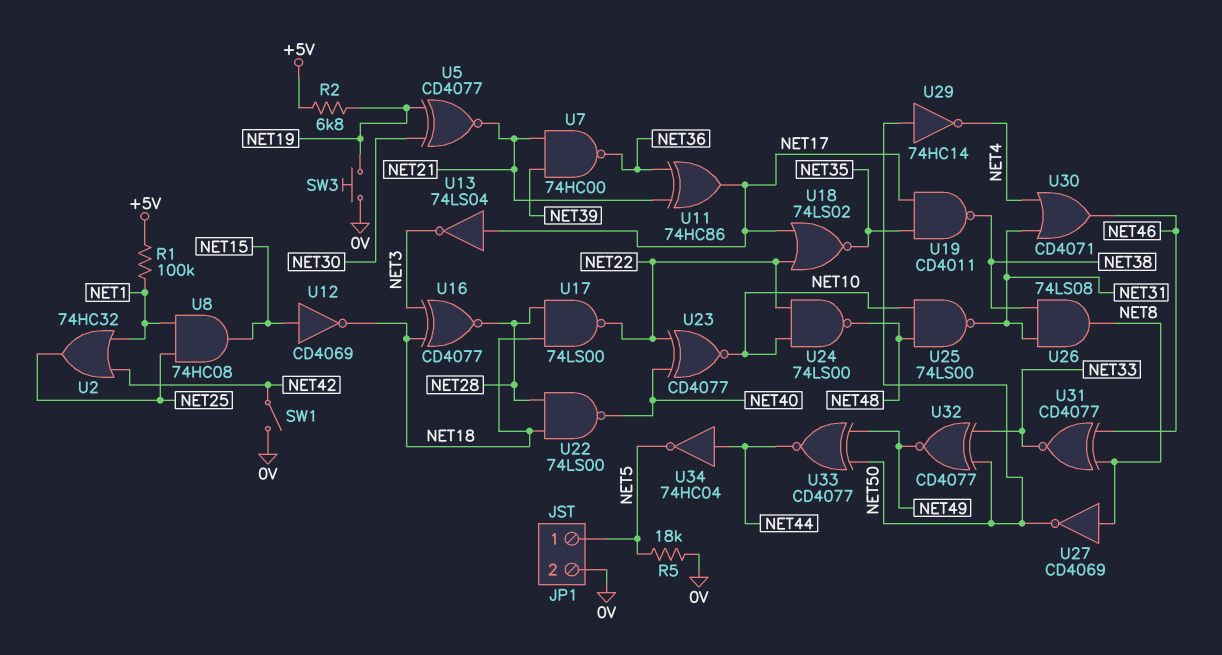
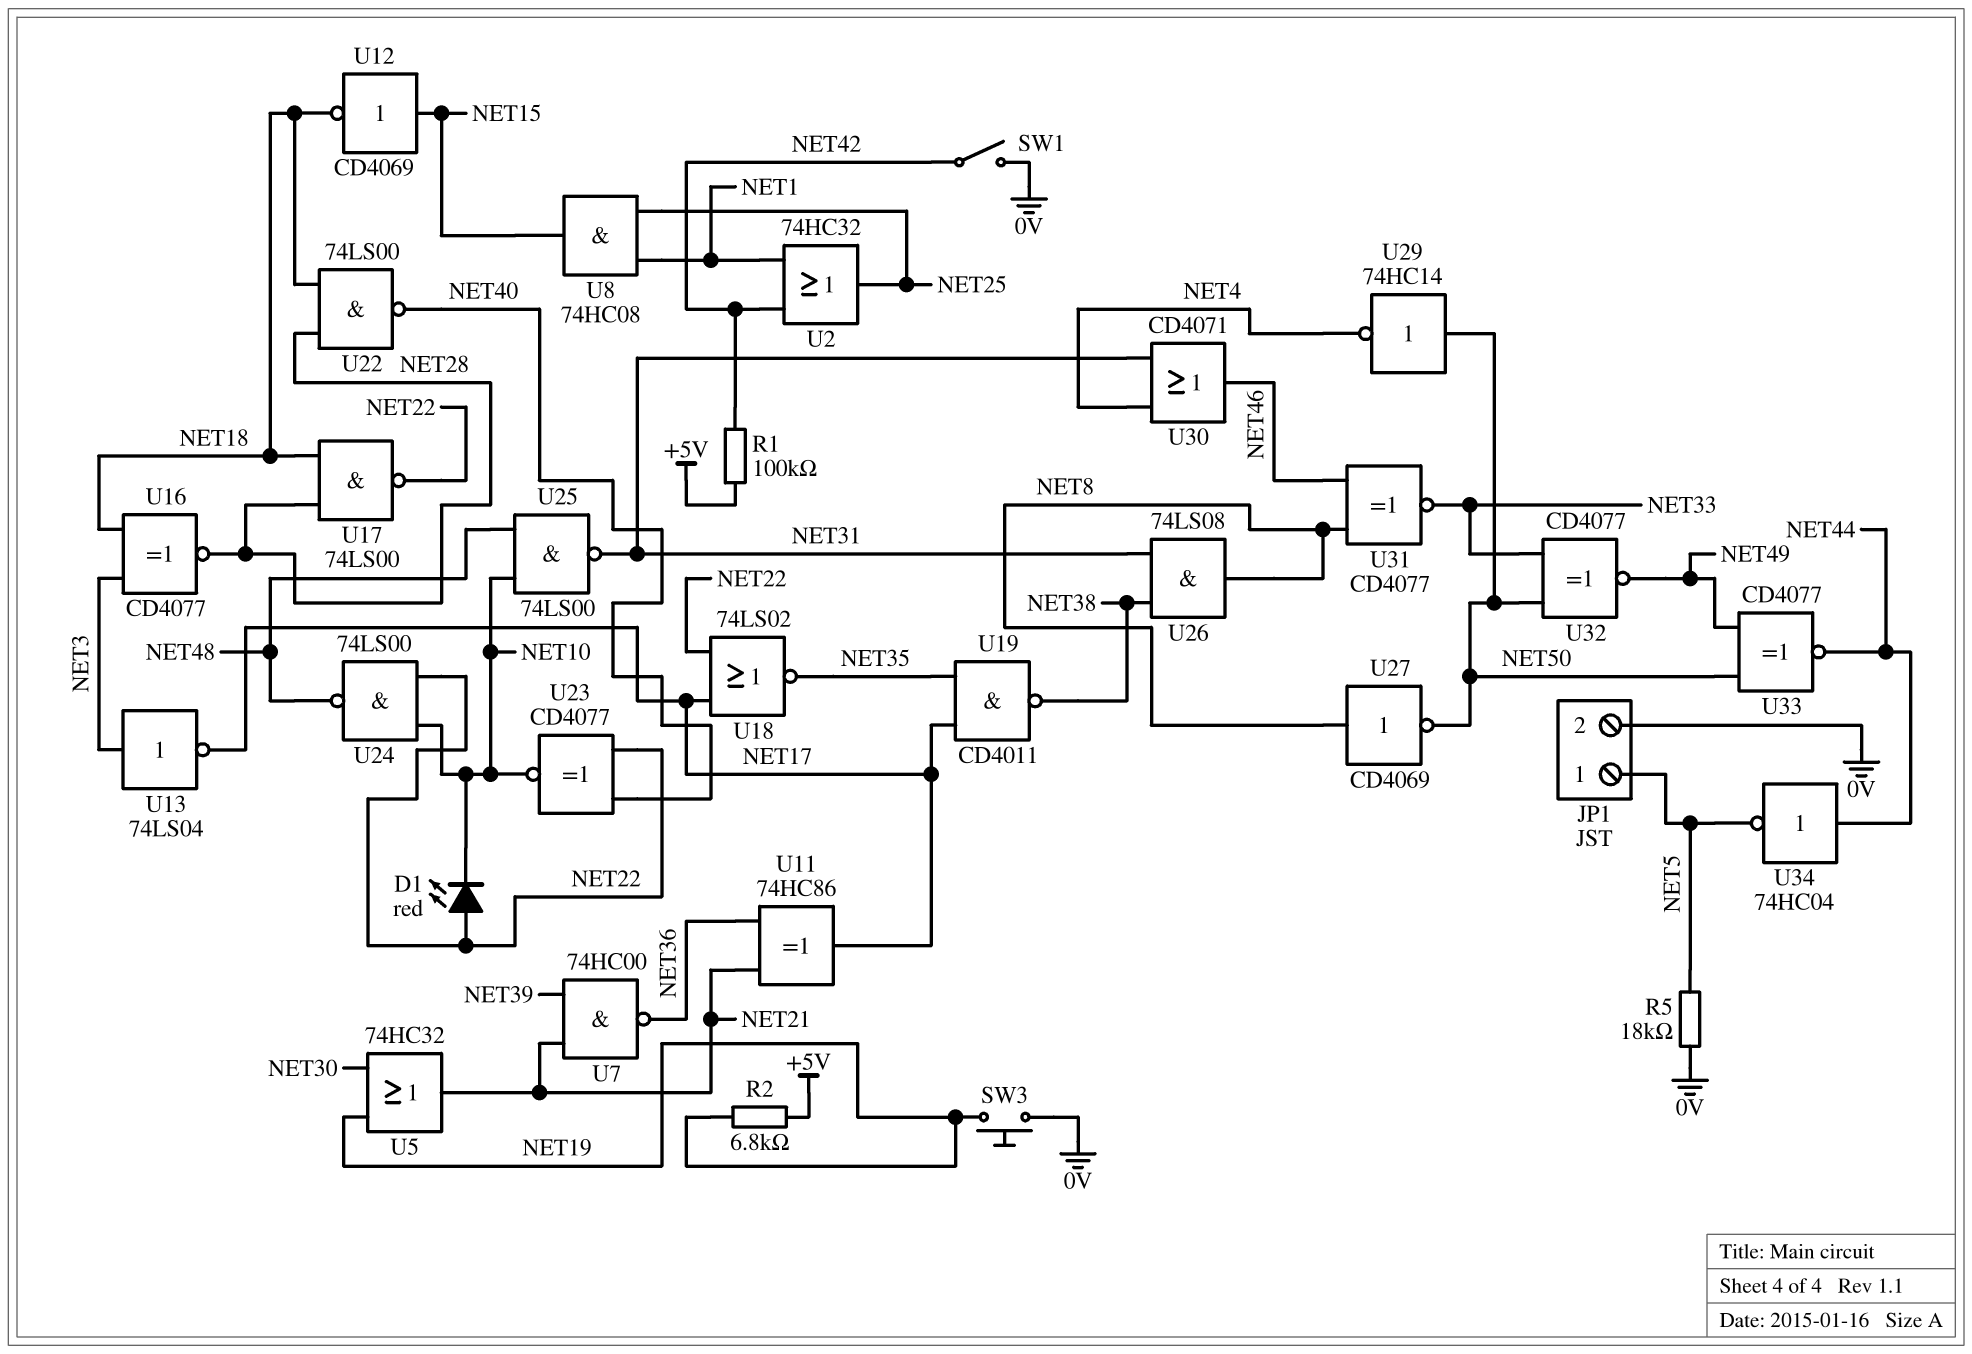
D1: none -> LED red (A NET22, K NET10)
R1: 100k (+5V, NET1) -> 100k (+5V, NET42)
U5: XNOR CD4077 (in NET19, in NET30, out NET21) -> OR 74HC32 (in NET19, in NET30, out NET21)
U13: NOT 74LS04 (in NET17, out NET3) -> NOT 74LS04 (in NET3, out NET17)

